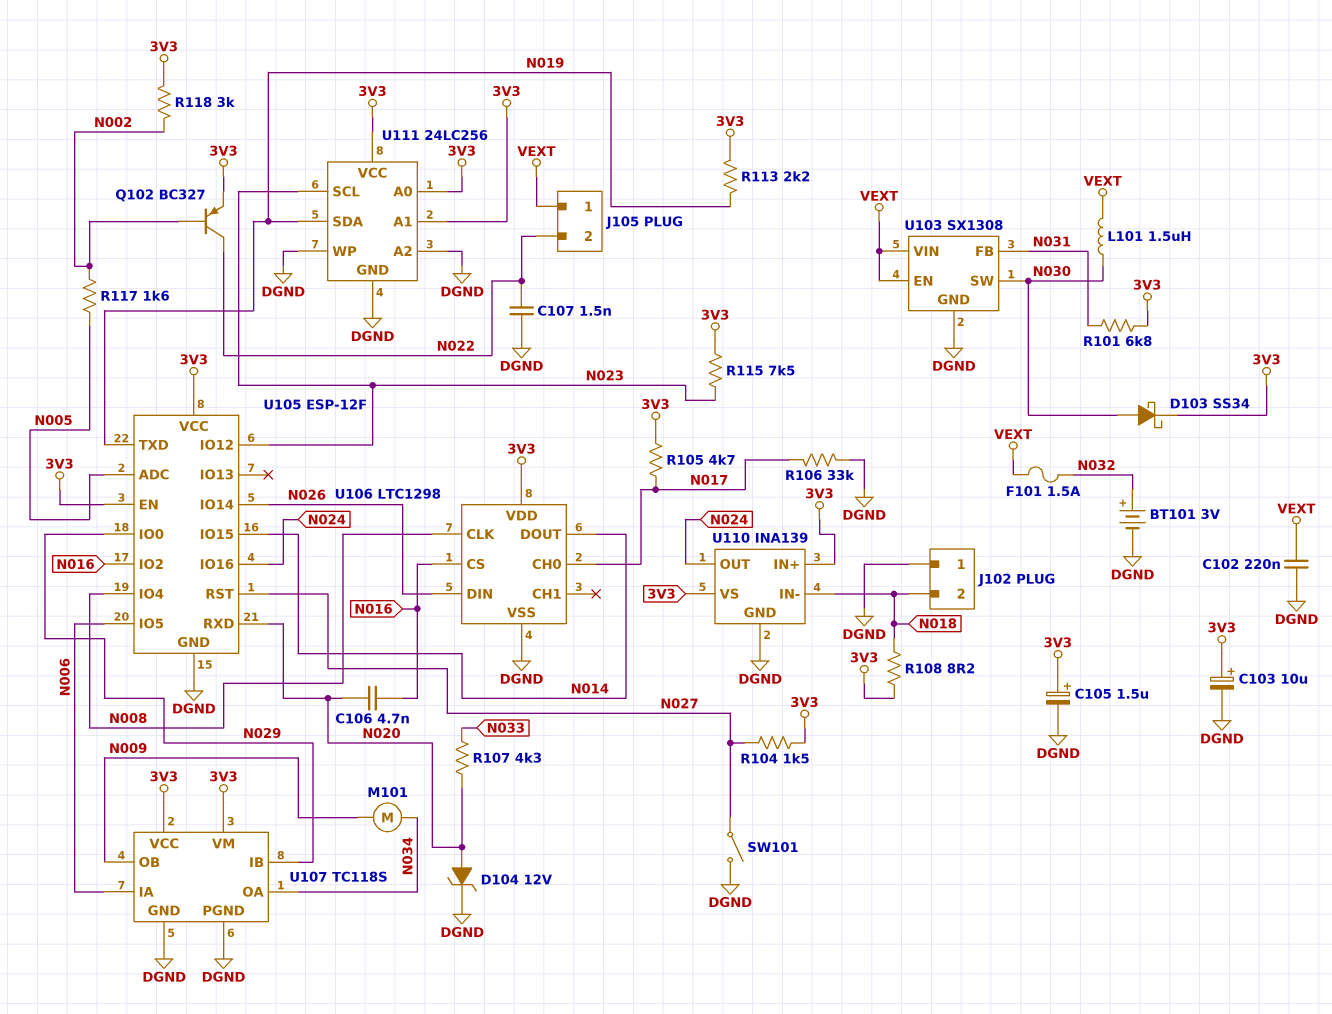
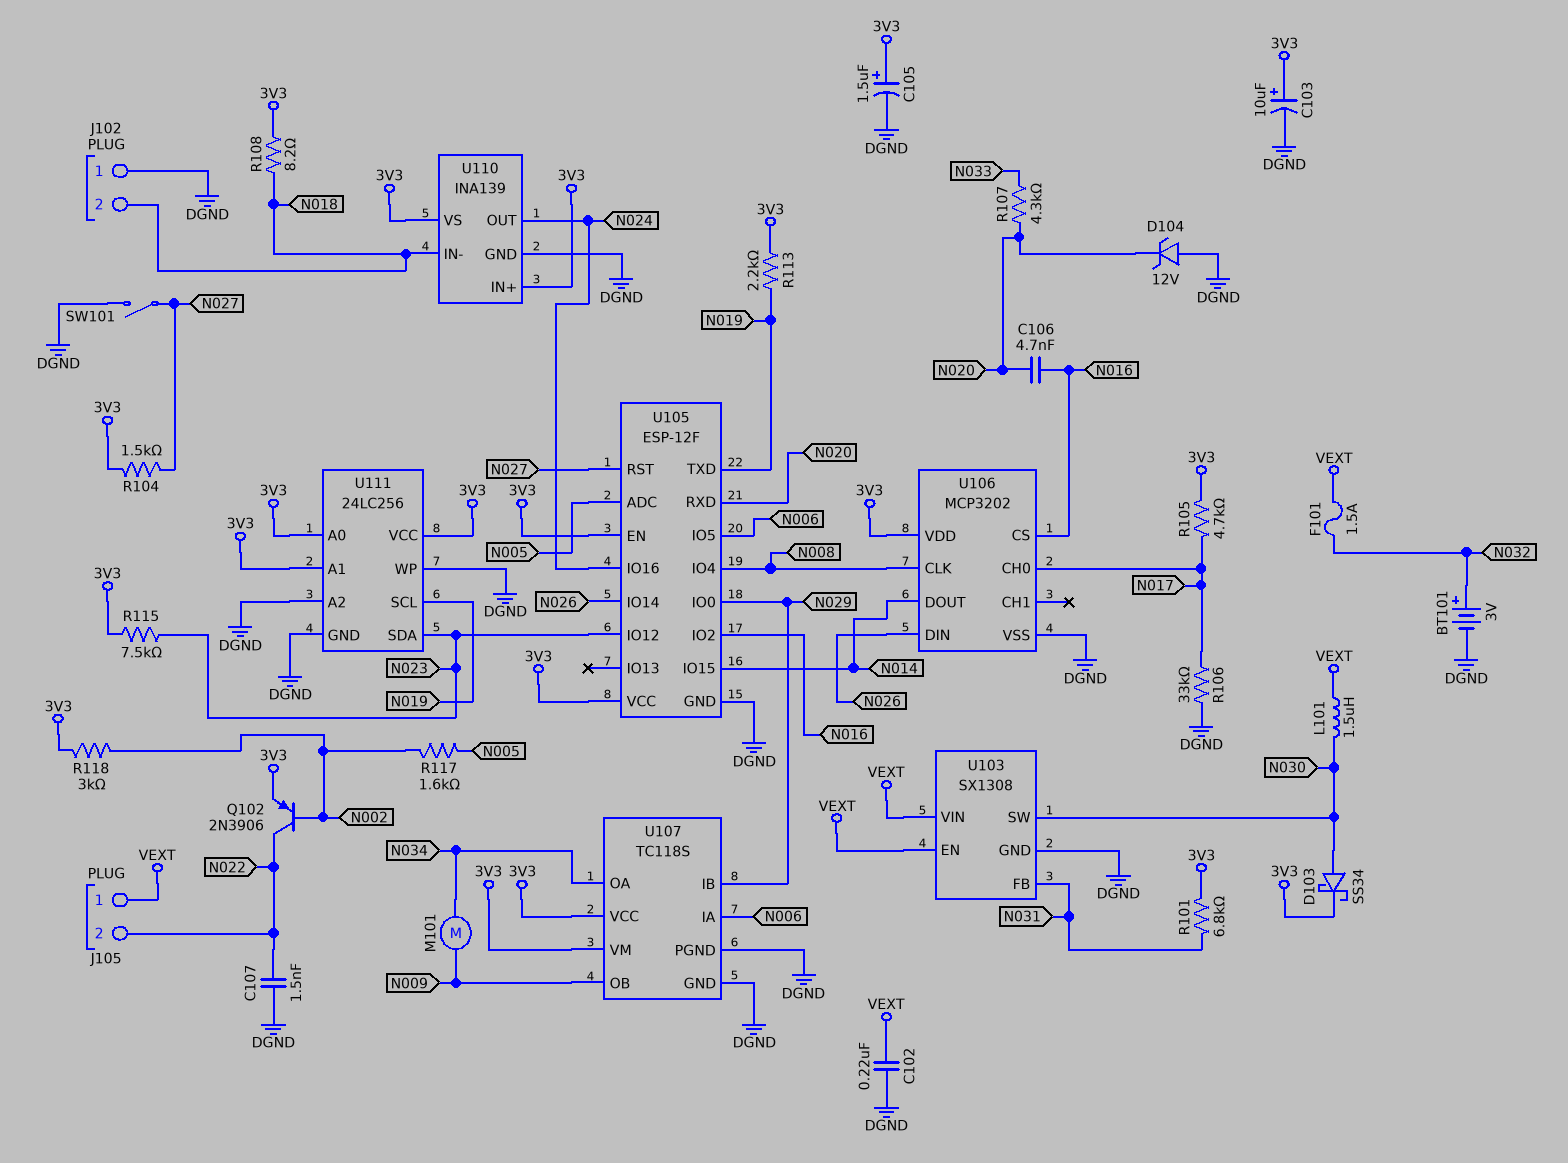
D104: zener 12V (A N020, K DGND) -> zener 12V (A DGND, K N020)
Q102: PNP BC327 (B N002, C N022, E 3V3) -> PNP 2N3906 (B N002, C N022, E 3V3)
U106: LTC1298 -> MCP3202
U111 pin SCL: N023 -> N019
U111 pin SDA: N019 -> N023

